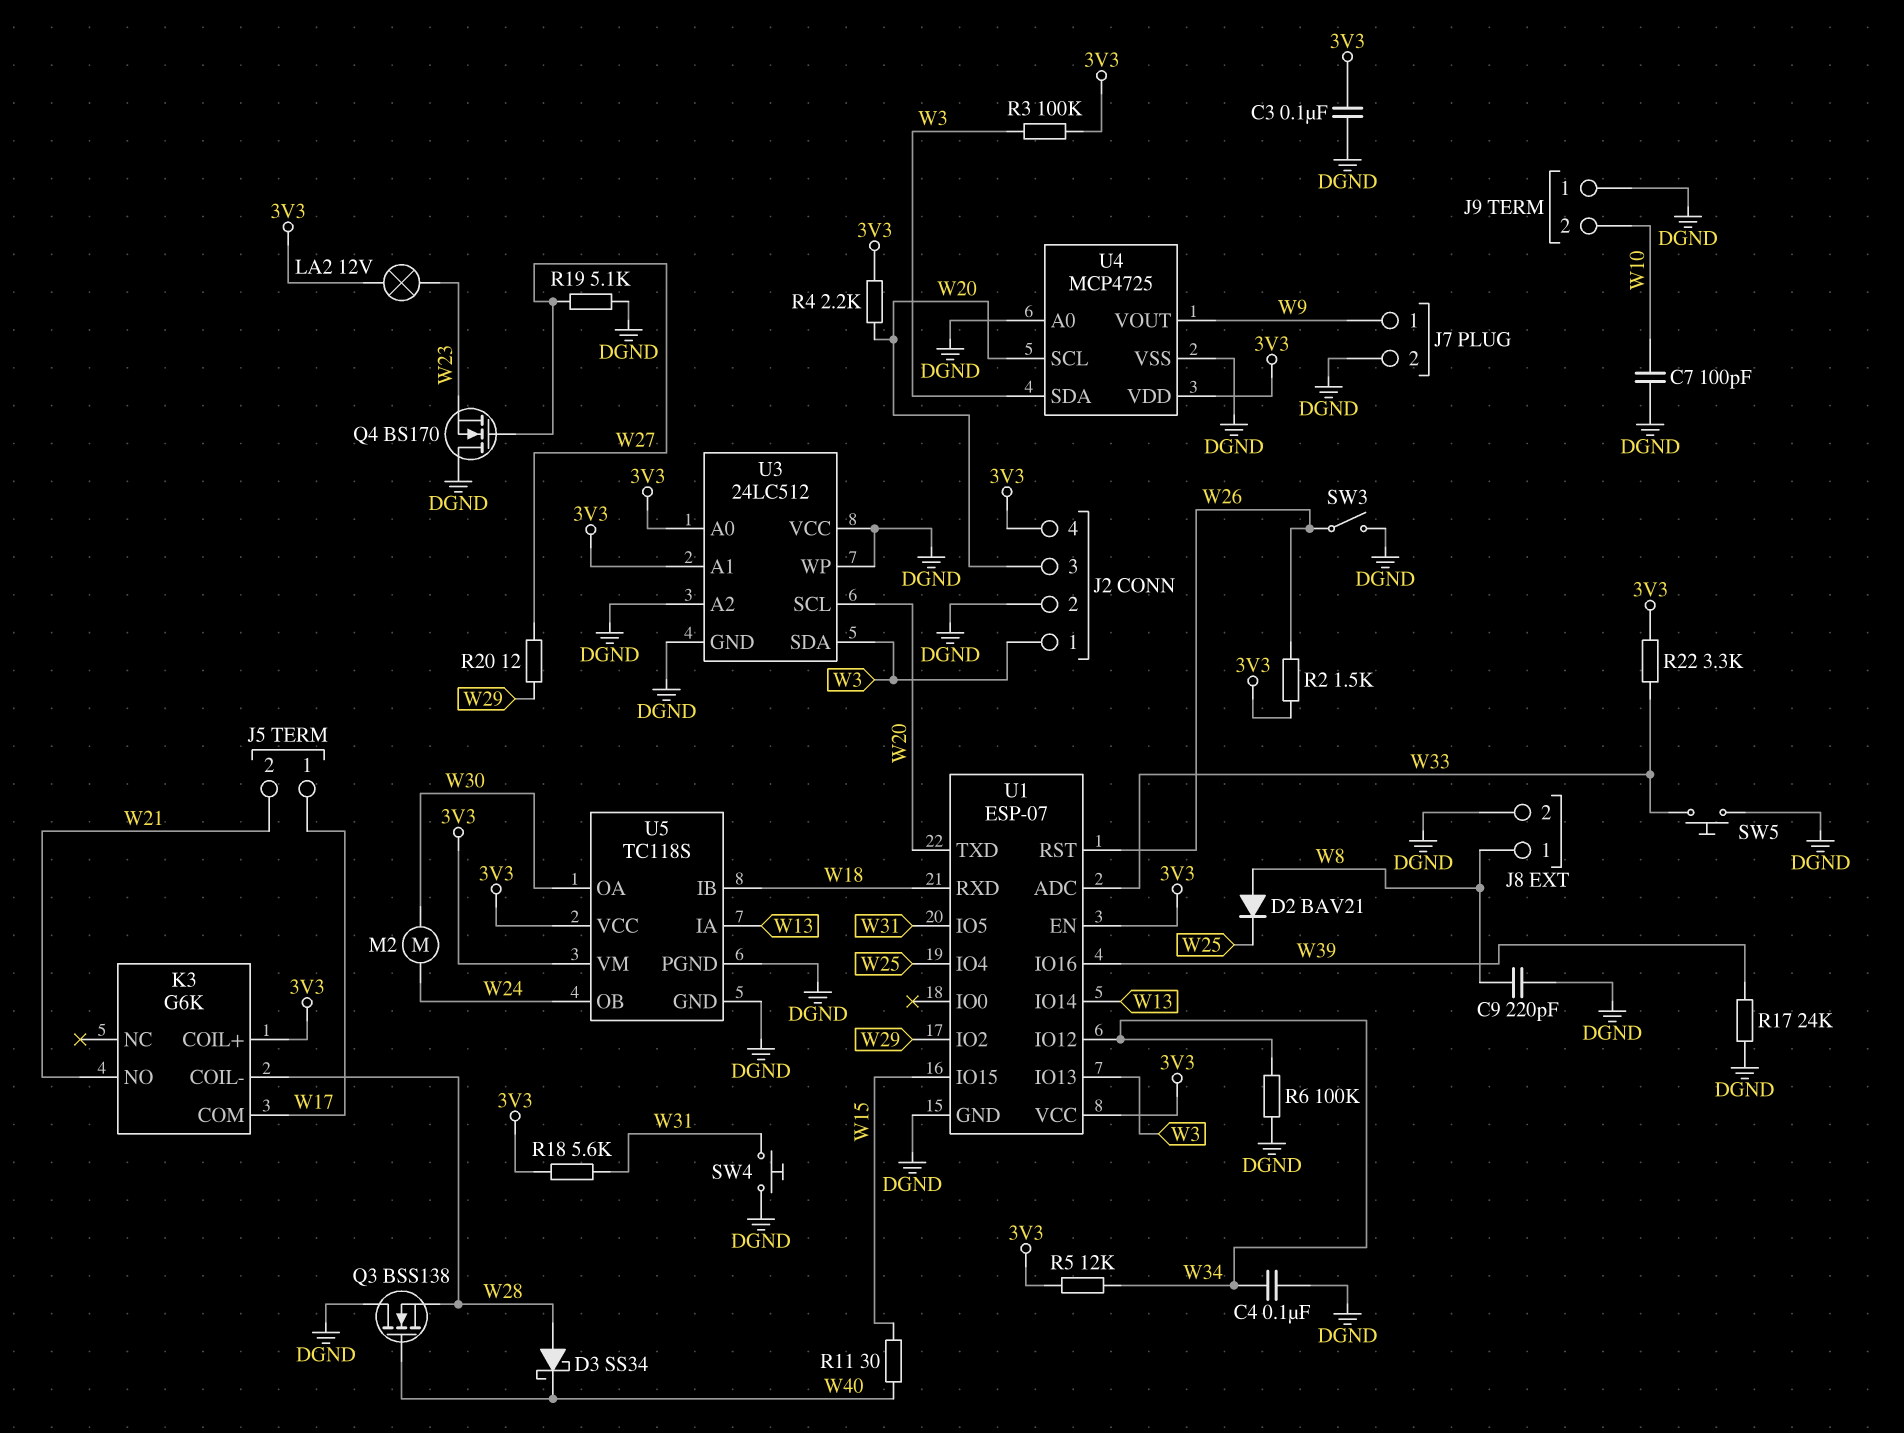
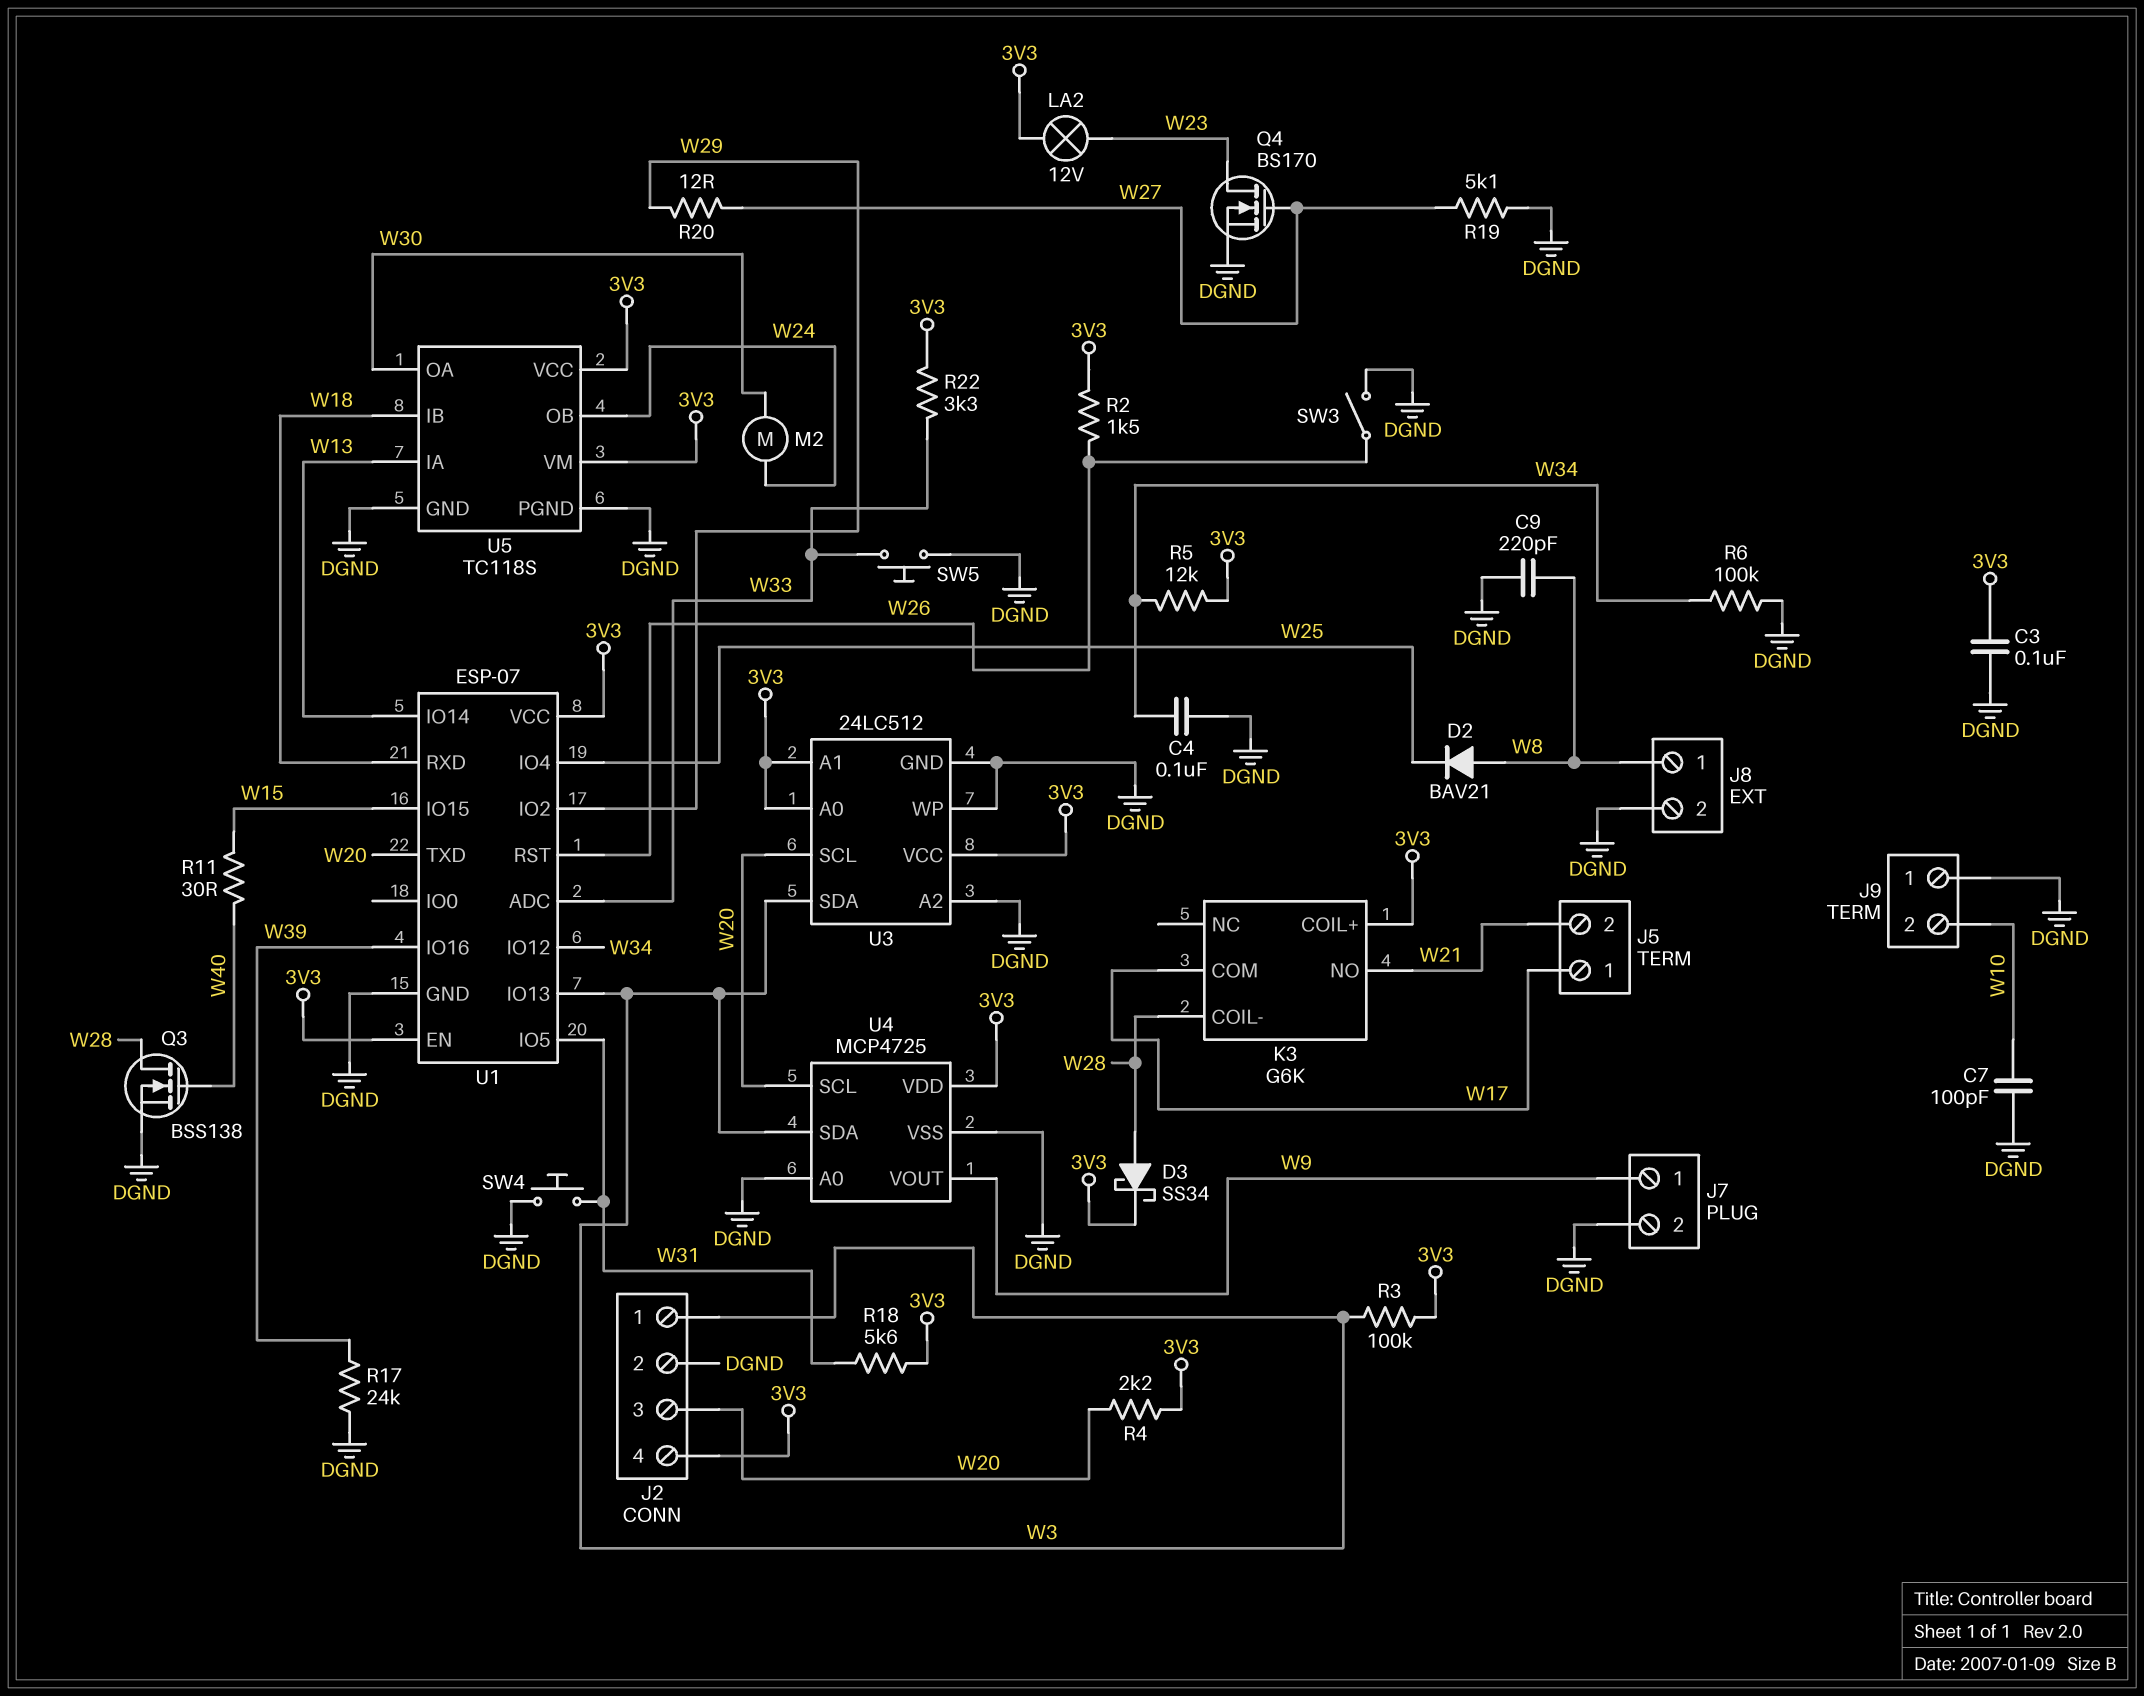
D3: schottky SS34 (A W28, K W40) -> schottky SS34 (A W28, K 3V3)
Q3: NMOS BSS138 (G W40, D DGND, S W28) -> NMOS BSS138 (G W40, D W28, S DGND)
Q4: NMOS BS170 (G W27, D DGND, S W23) -> NMOS BS170 (G W27, D W23, S DGND)
U3 pin VCC: DGND -> 3V3

